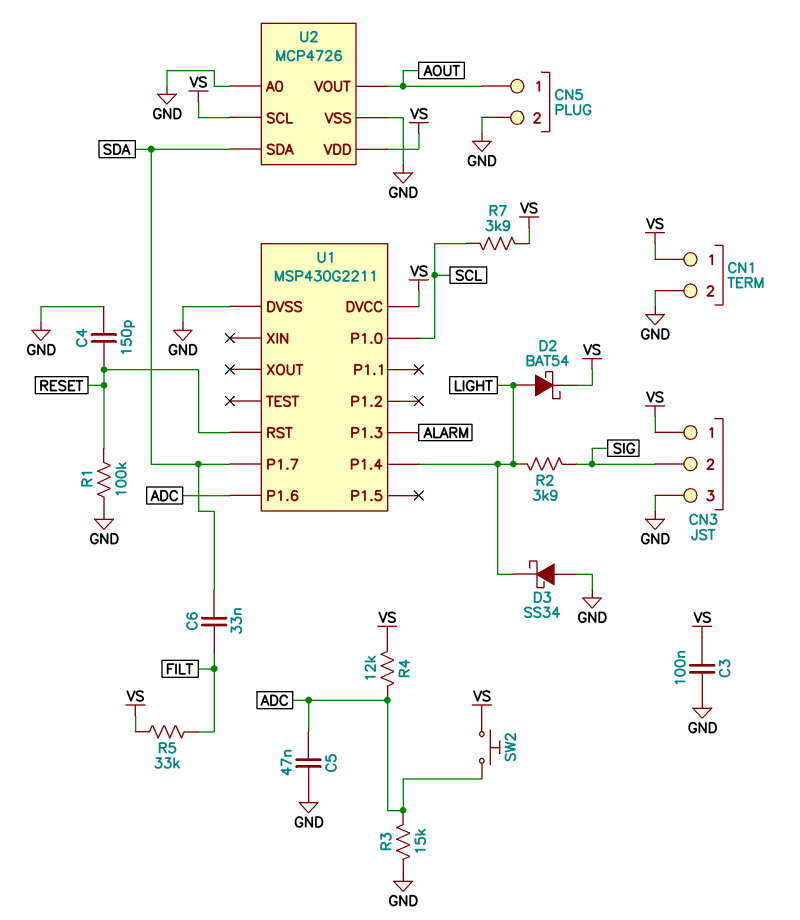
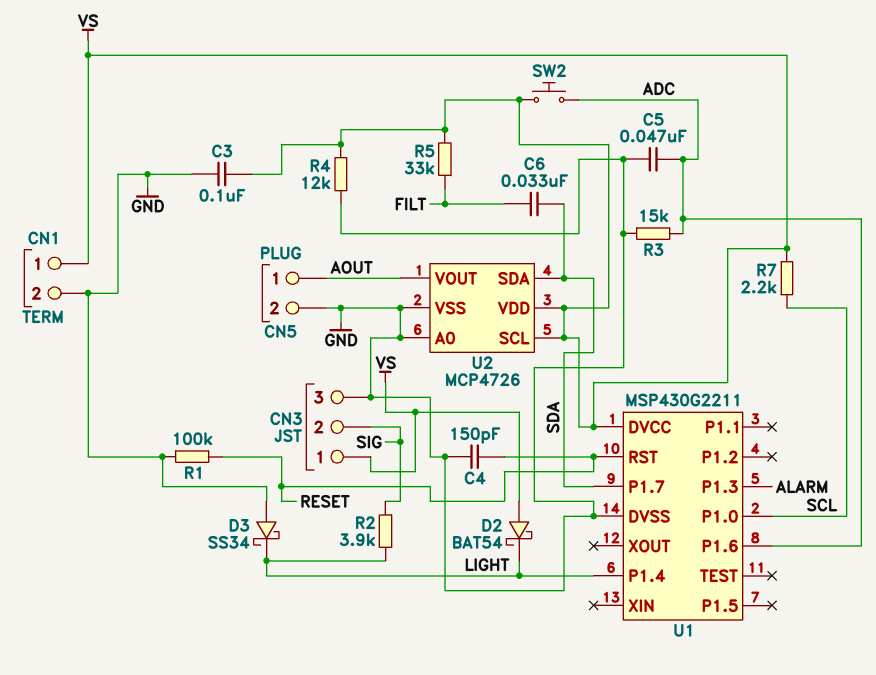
D2: schottky BAT54 (A LIGHT, K VS) -> schottky BAT54 (A VS, K LIGHT)
R4: 12k (ADC, VS) -> 12k (GND, VS)
R7: 3.9k (SCL, VS) -> 2.2k (SCL, VS)

